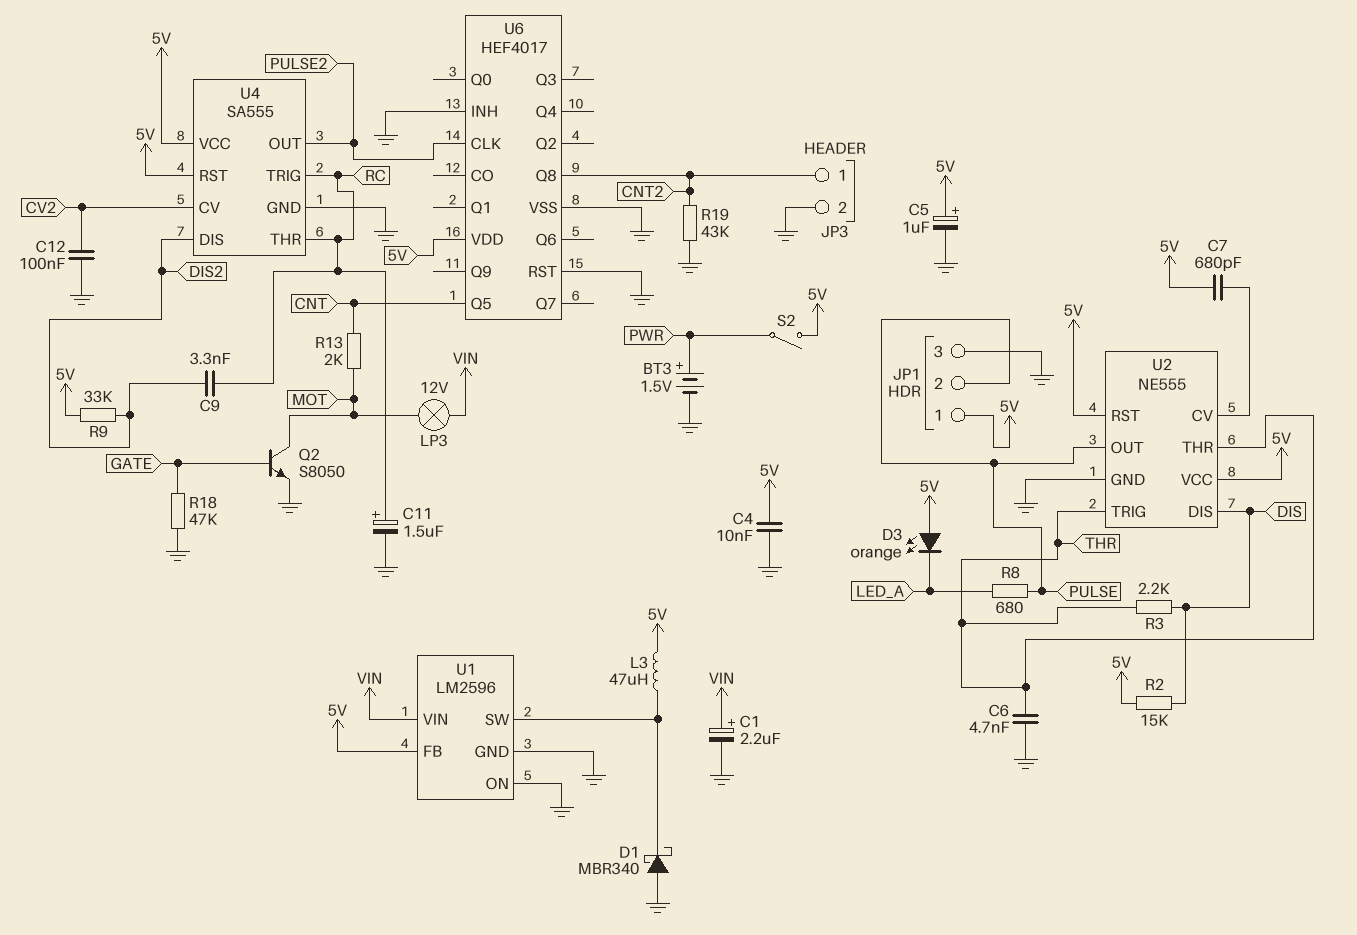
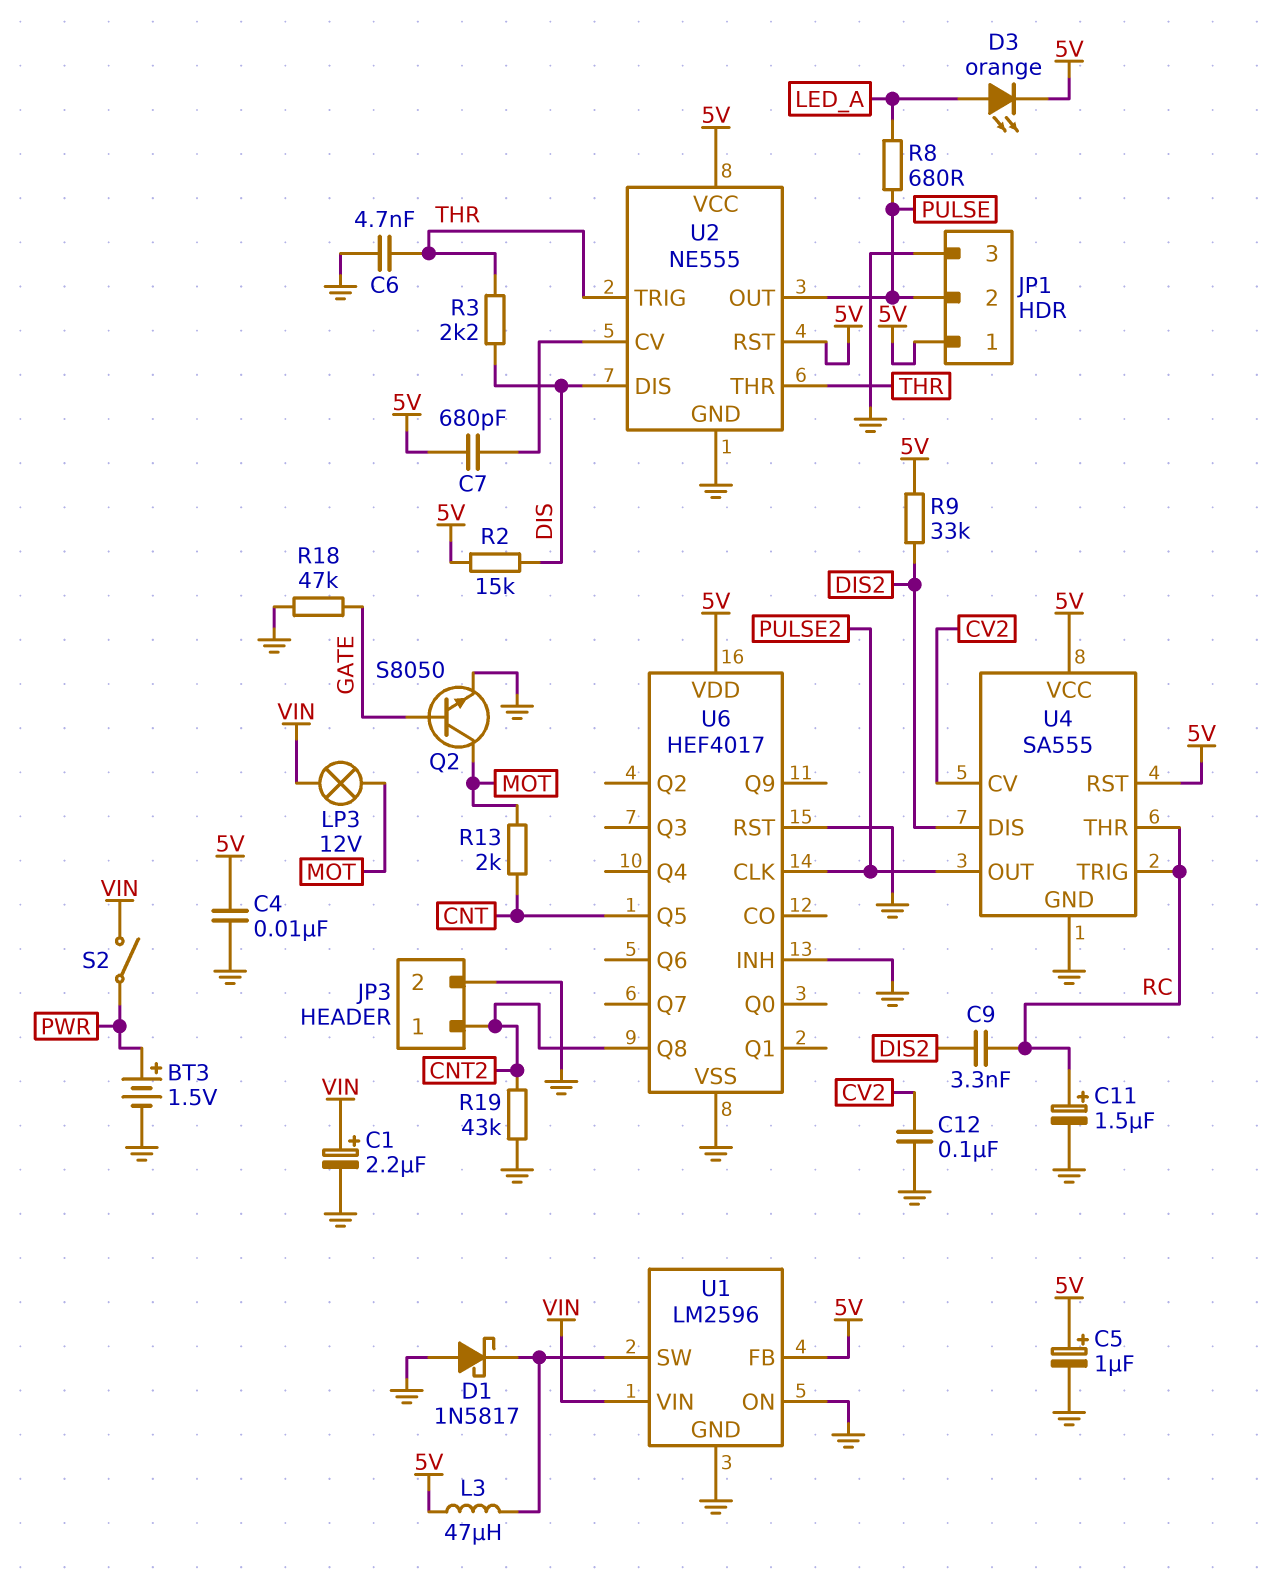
D1: schottky MBR340 (A GND, K U1/SW) -> schottky 1N5817 (A GND, K U1/SW)
D3: LED orange (A 5V, K LED_A) -> LED orange (A LED_A, K 5V)
S2: switch (5V, PWR) -> switch (PWR, VIN)

